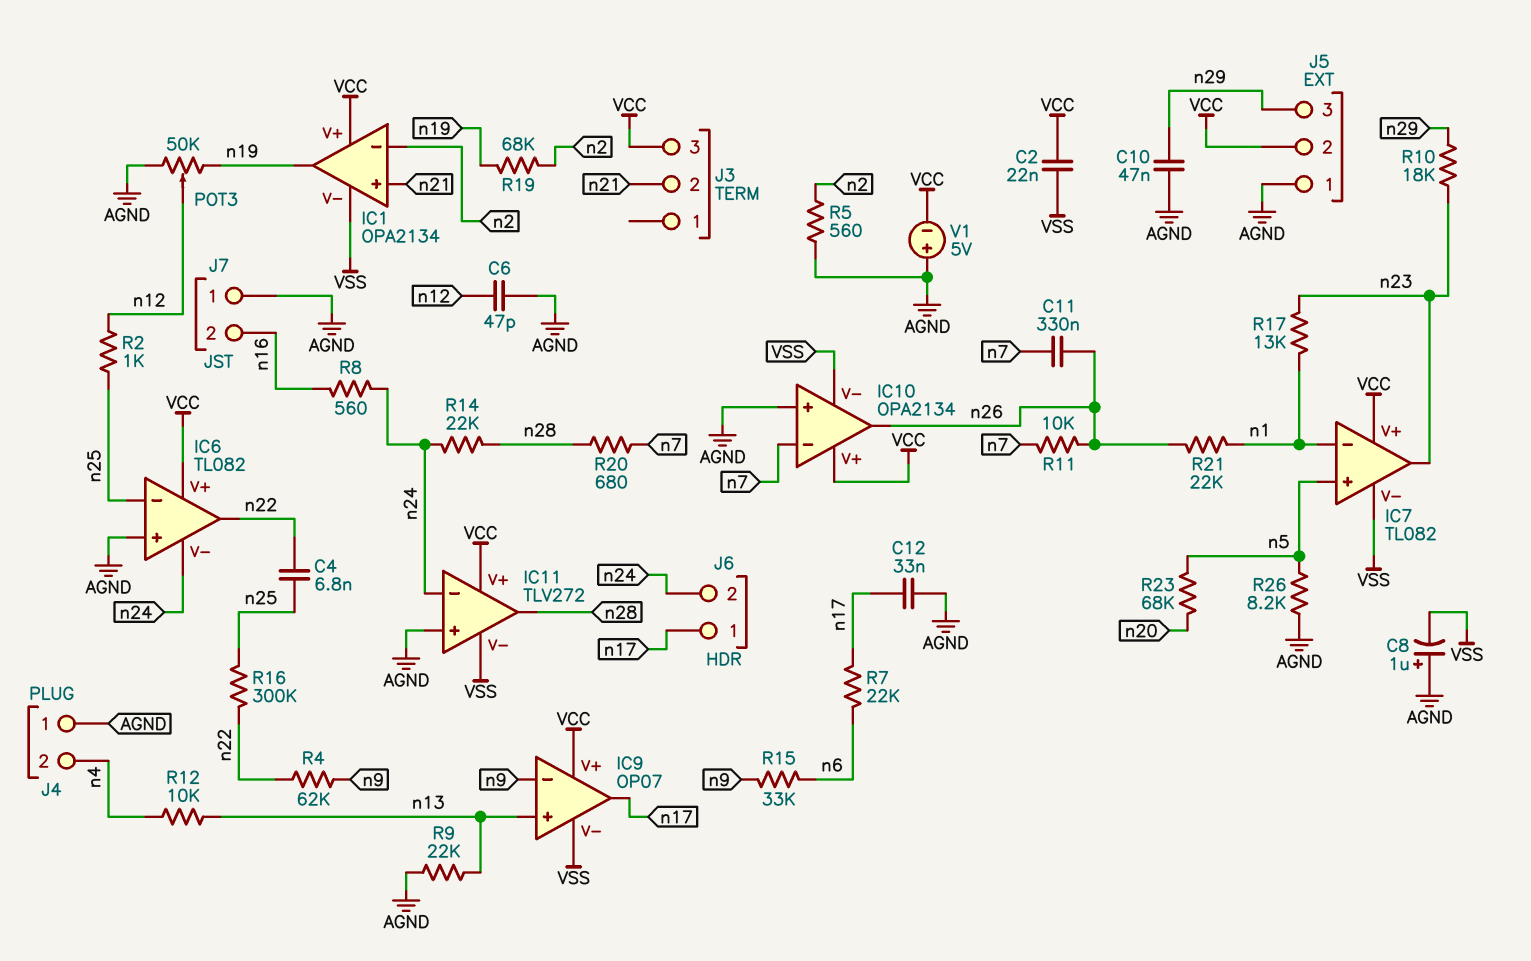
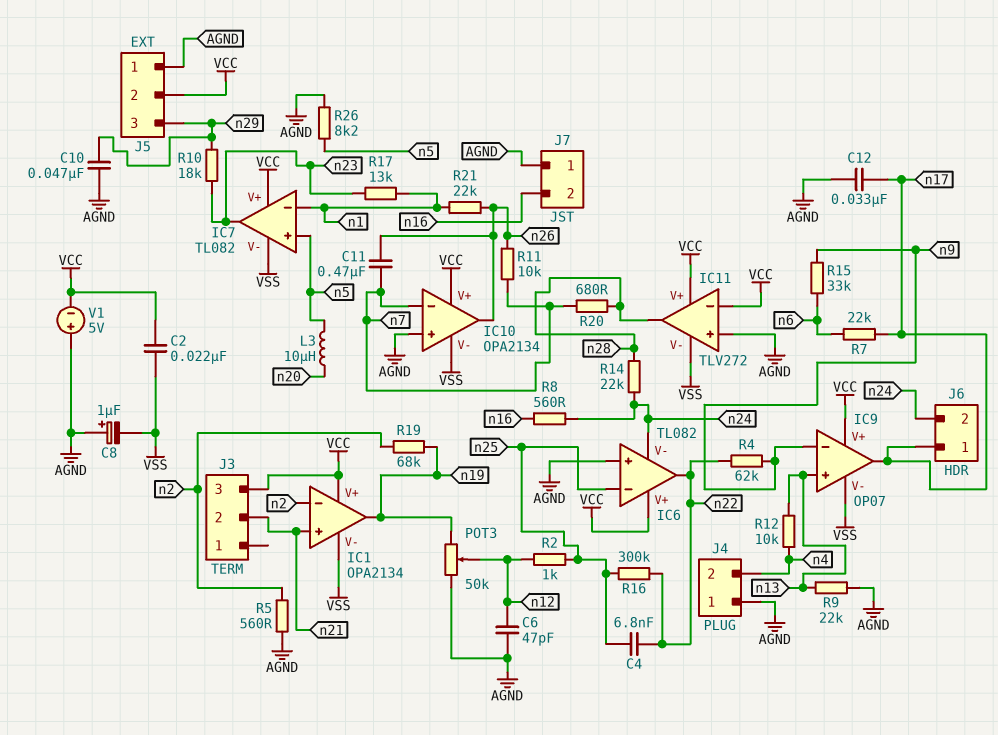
C11: 330nF (n7, n26) -> 470nF (n7, n26)
IC11 pin in-: n24 -> VCC
L3: none -> 10uH (n5, n20)
R23: 68k (n5, n20) -> none

